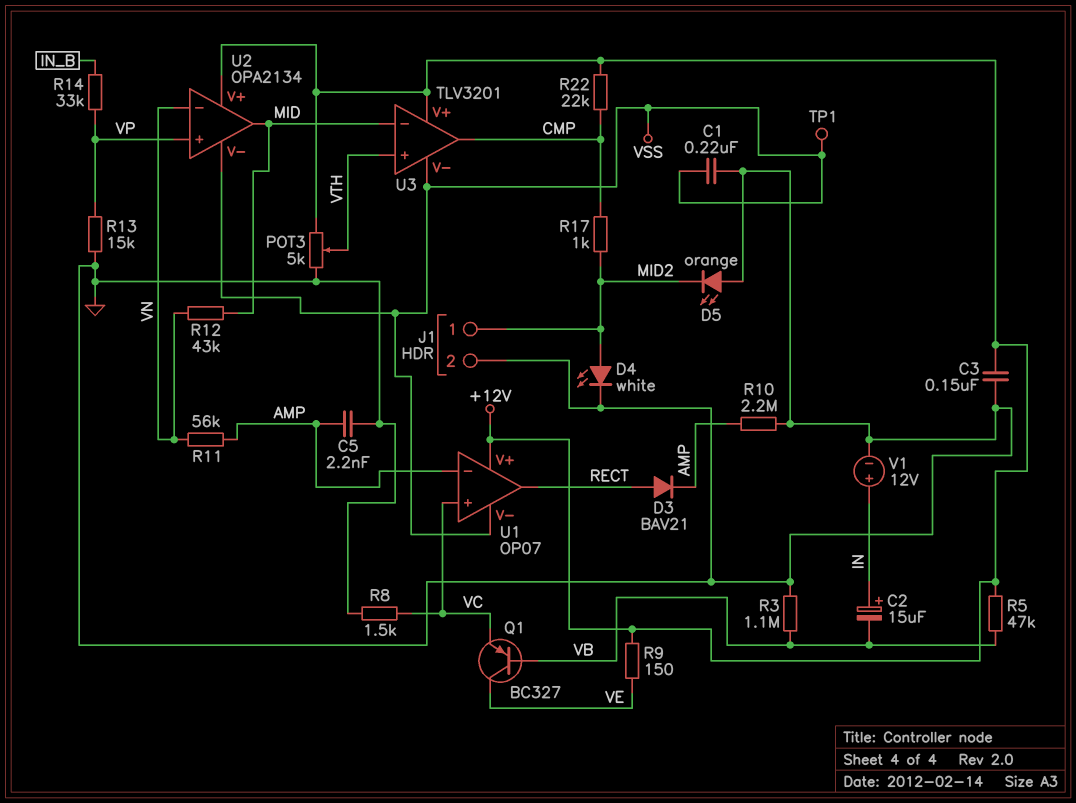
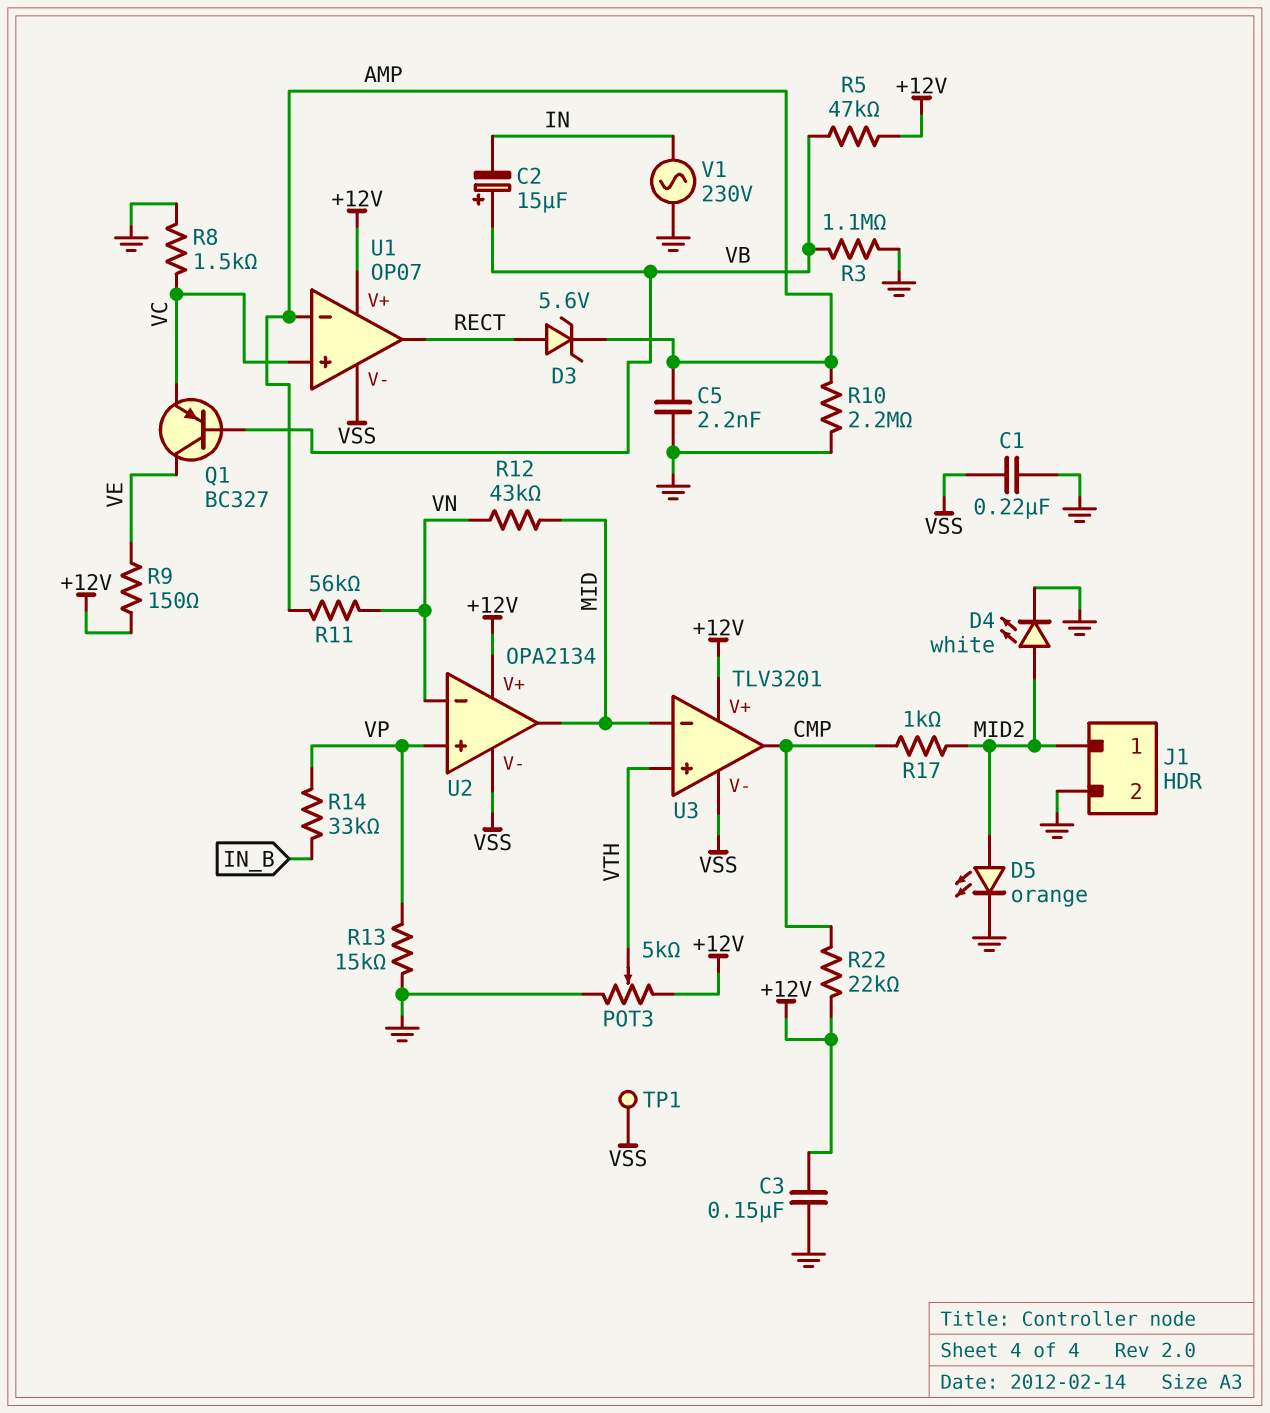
C2: 15uF (plus IN, minus VB) -> 15uF (plus VB, minus IN)
D3: diode BAV21 (A RECT, K AMP) -> zener 5.6V (A RECT, K AMP)
D5: LED orange (A GND, K MID2) -> LED orange (A MID2, K GND)
V1: 12V (plus IN, minus GND) -> AC 230V (GND, IN)

